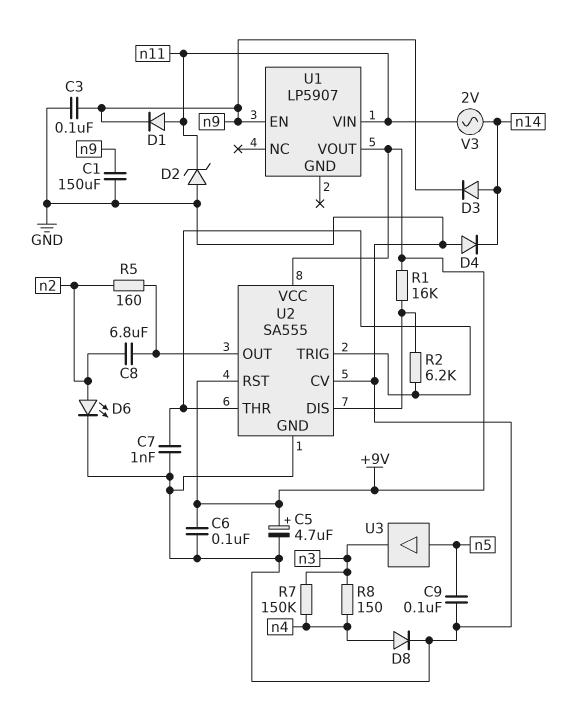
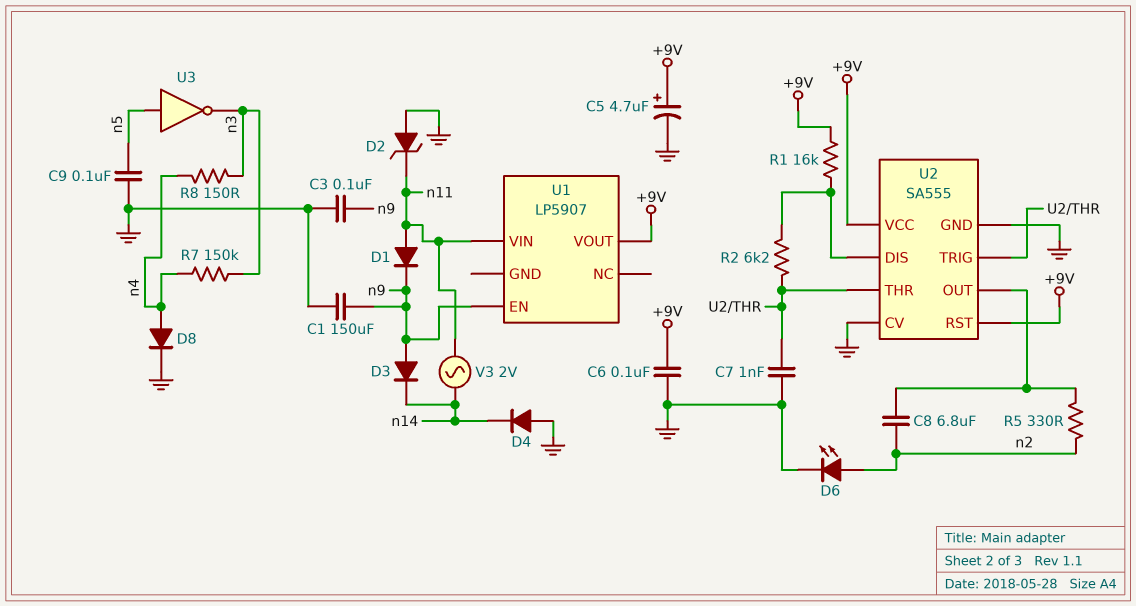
D3: diode (A n14, K n9) -> diode (A n9, K n14)
R5: 160 (U2/OUT, n2) -> 330 (U2/OUT, n2)
U3: buffer (in n5, out n3) -> NOT (in n5, out n3)

